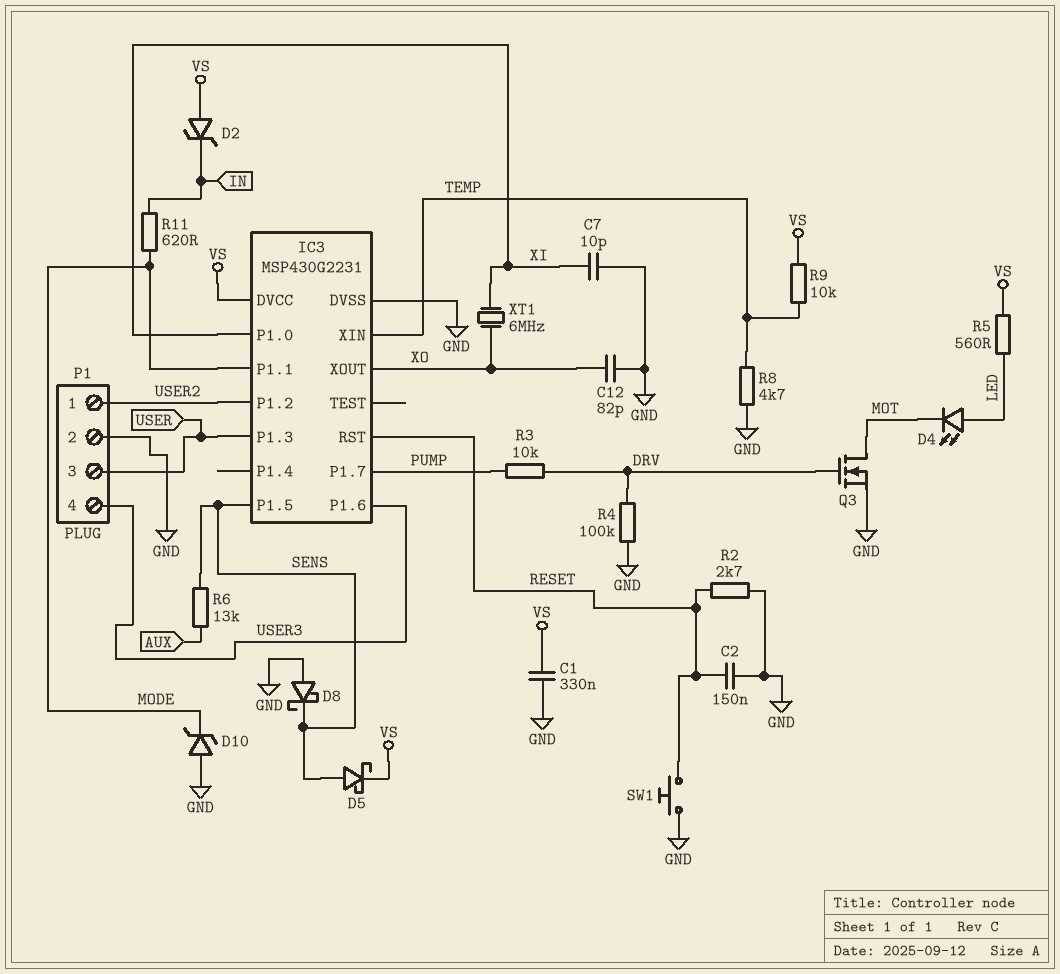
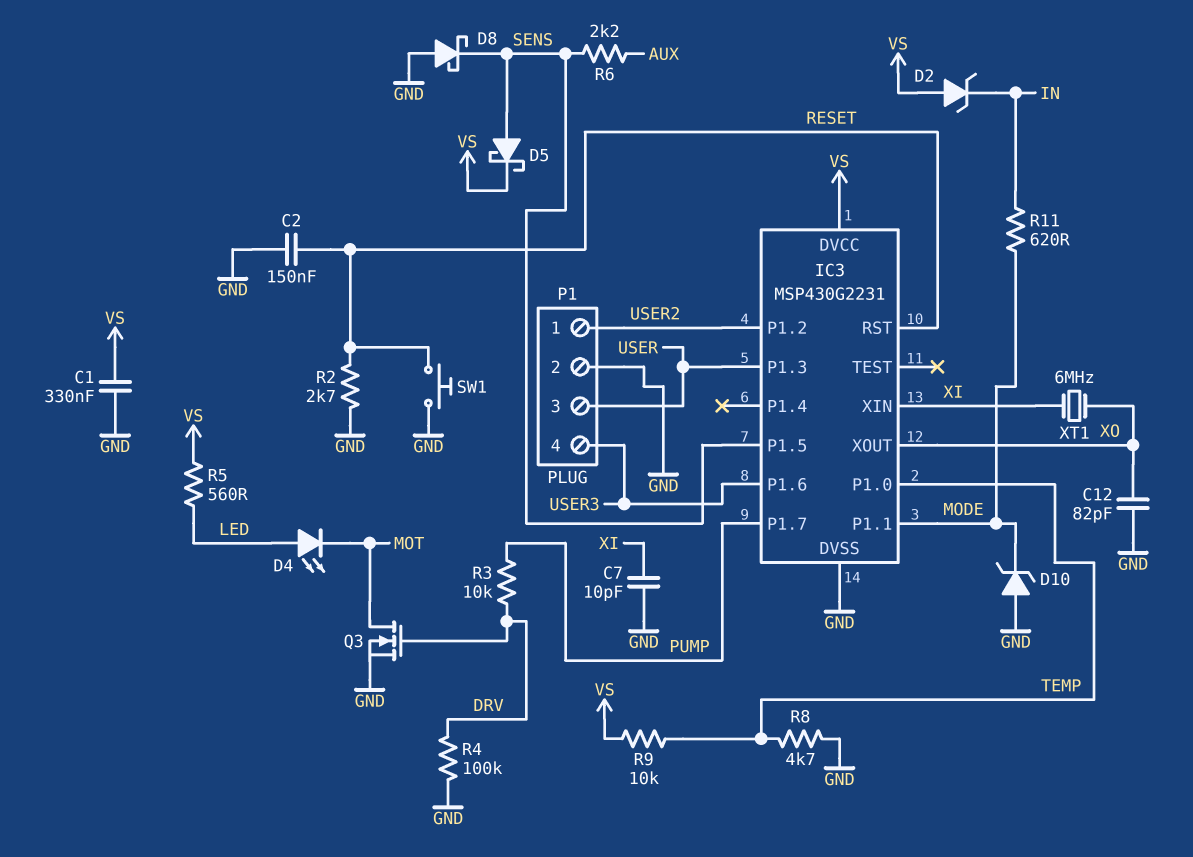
IC3 pin P1.0: XI -> TEMP
IC3 pin XIN: TEMP -> XI
R6: 13k (AUX, SENS) -> 2.2k (AUX, SENS)

